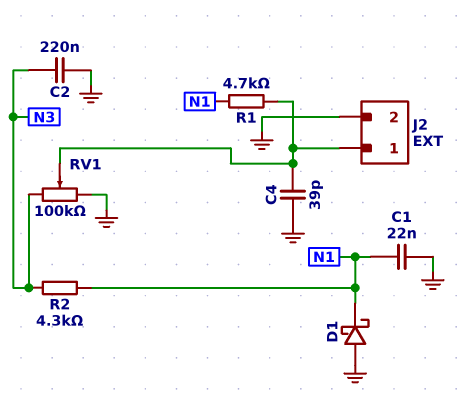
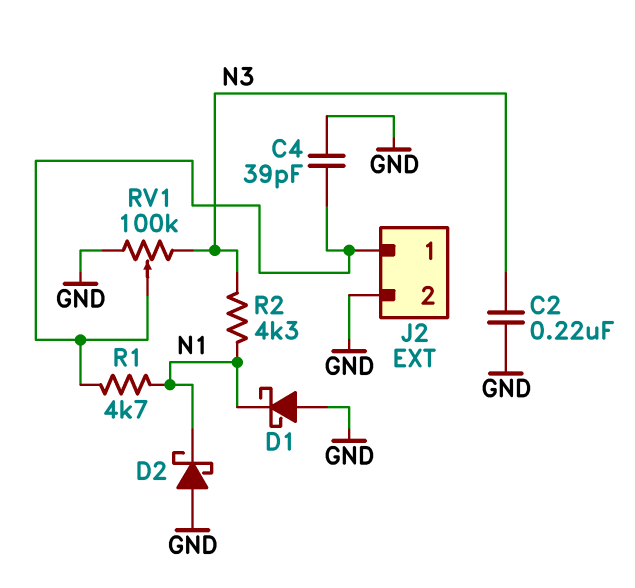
C1: 22nF (GND, N1) -> none
D2: none -> schottky (A GND, K N1)

